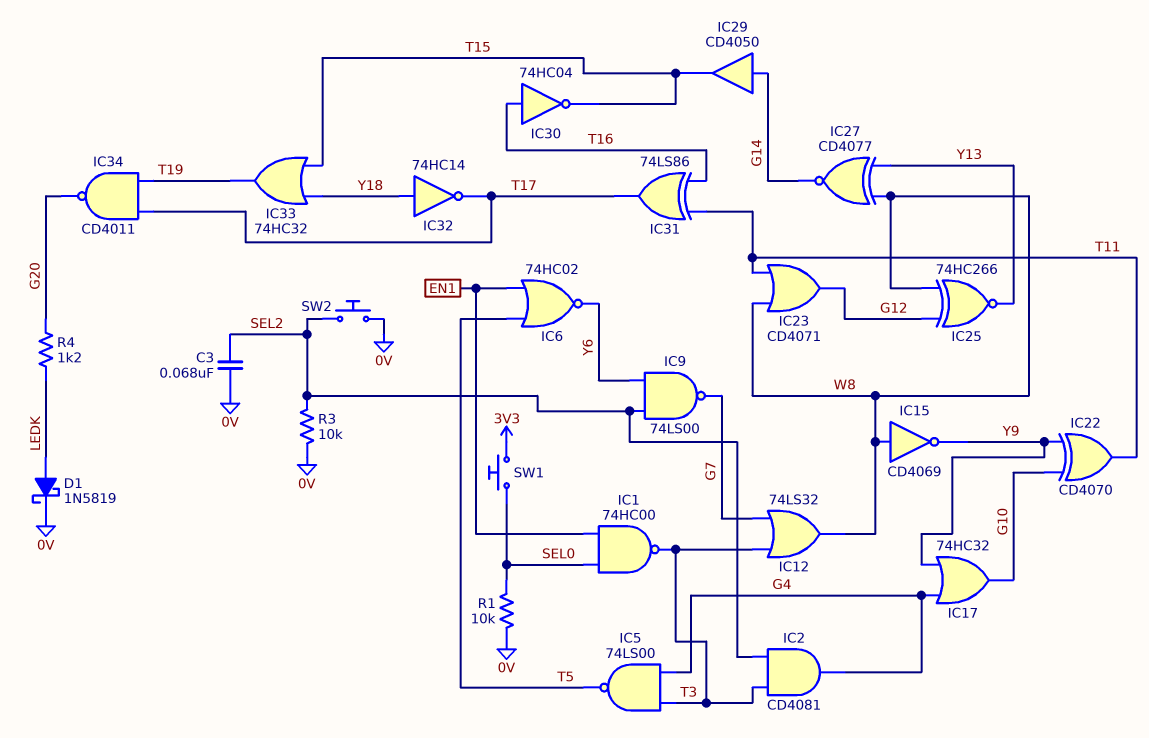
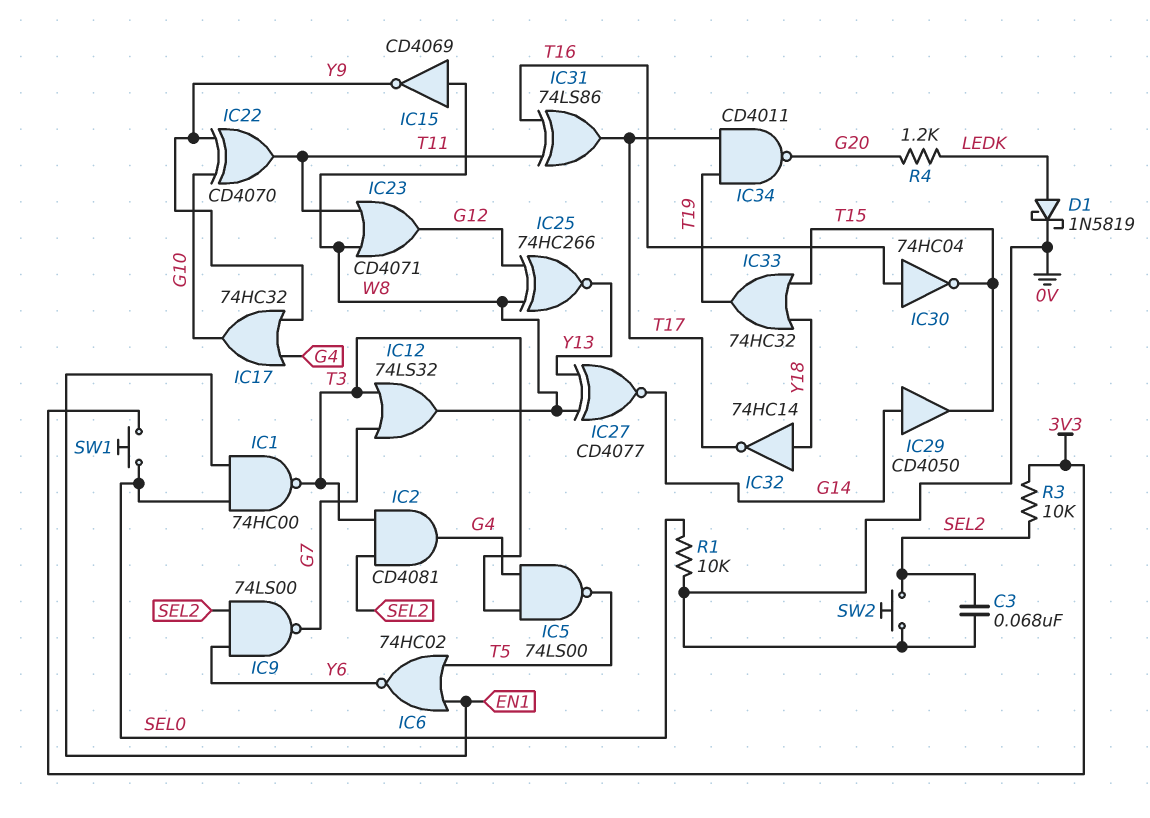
R3: 10k (0V, SEL2) -> 10k (3V3, SEL2)

